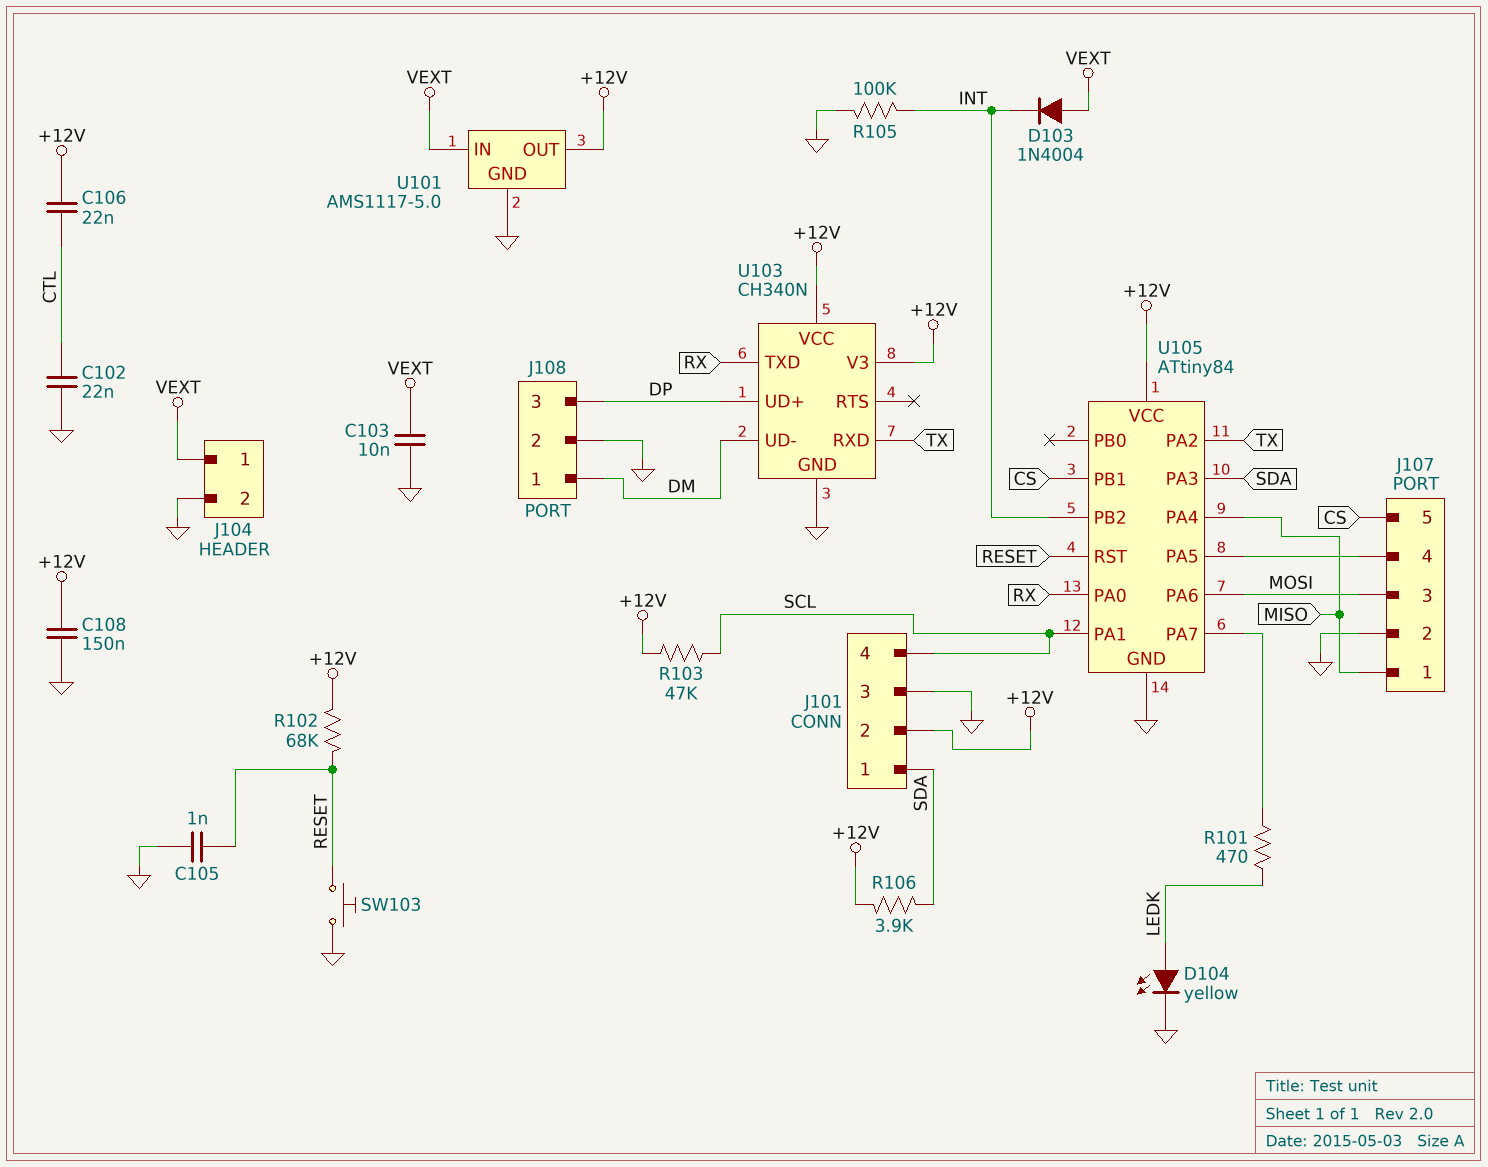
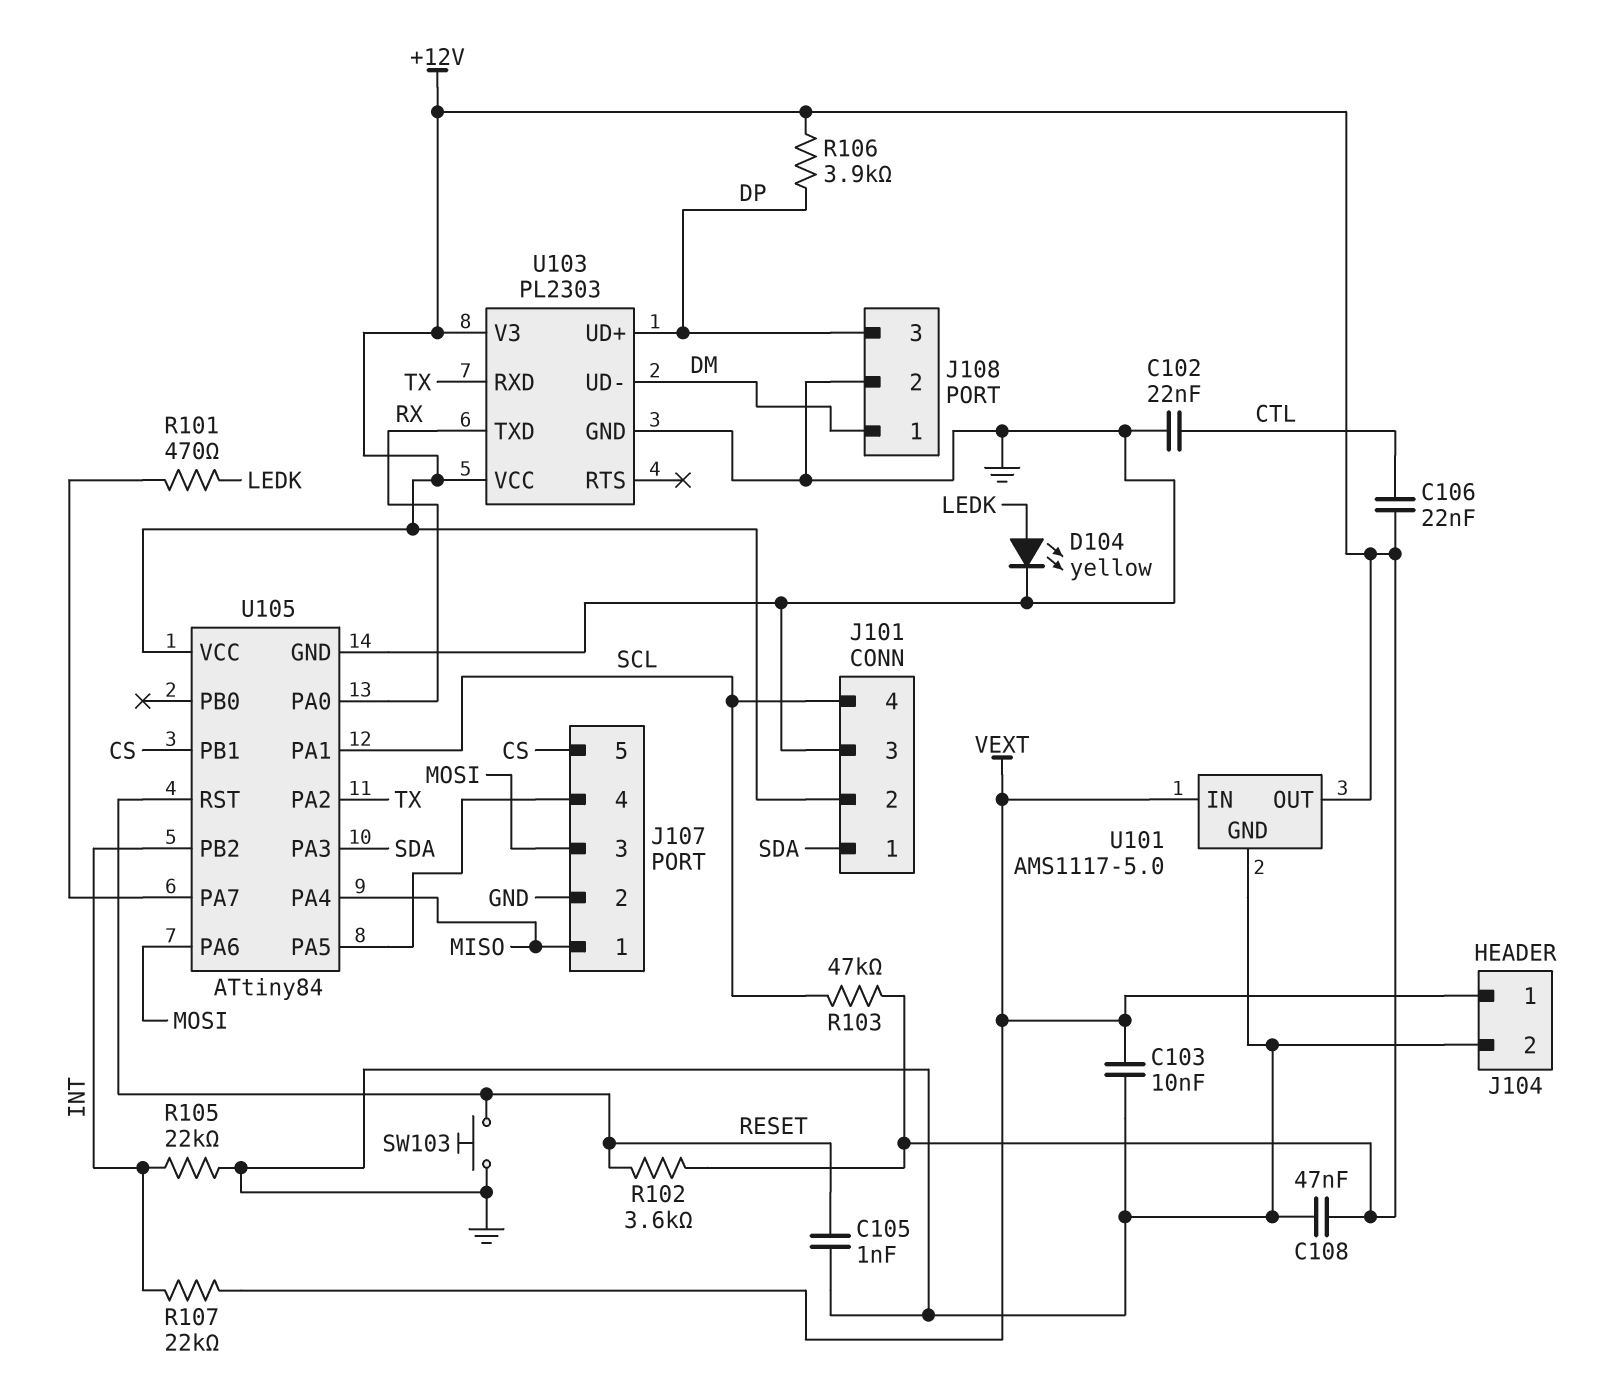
C108: 150nF (+12V, GND) -> 47nF (+12V, GND)
D103: diode 1N4004 (A VEXT, K INT) -> none
R102: 68k (+12V, RESET) -> 3.6k (+12V, RESET)
R105: 100k (GND, INT) -> 22k (GND, INT)
R106: 3.9k (+12V, SDA) -> 3.9k (+12V, DP)
R107: none -> 22k (INT, VEXT)
U103: CH340N -> PL2303

